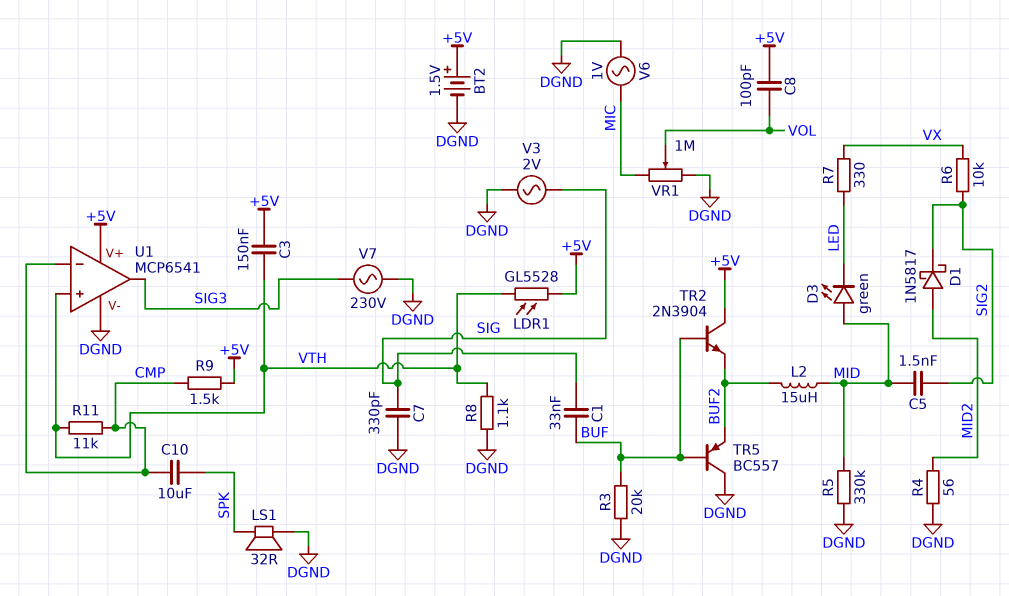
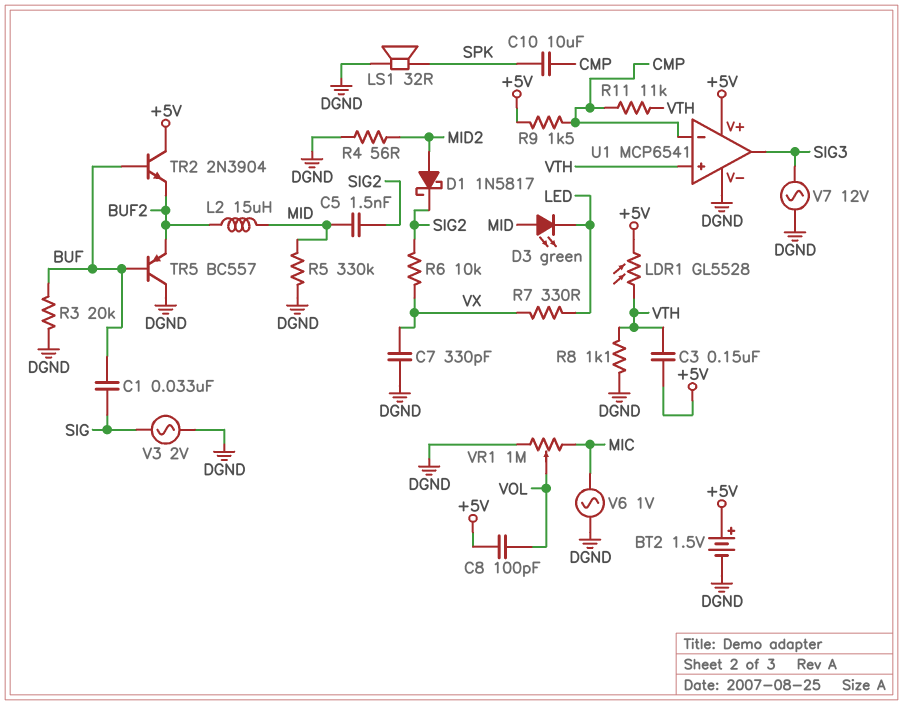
C7: 330pF (DGND, SIG) -> 330pF (DGND, VX)
V7: AC 230V (DGND, SIG3) -> AC 12V (DGND, SIG3)

